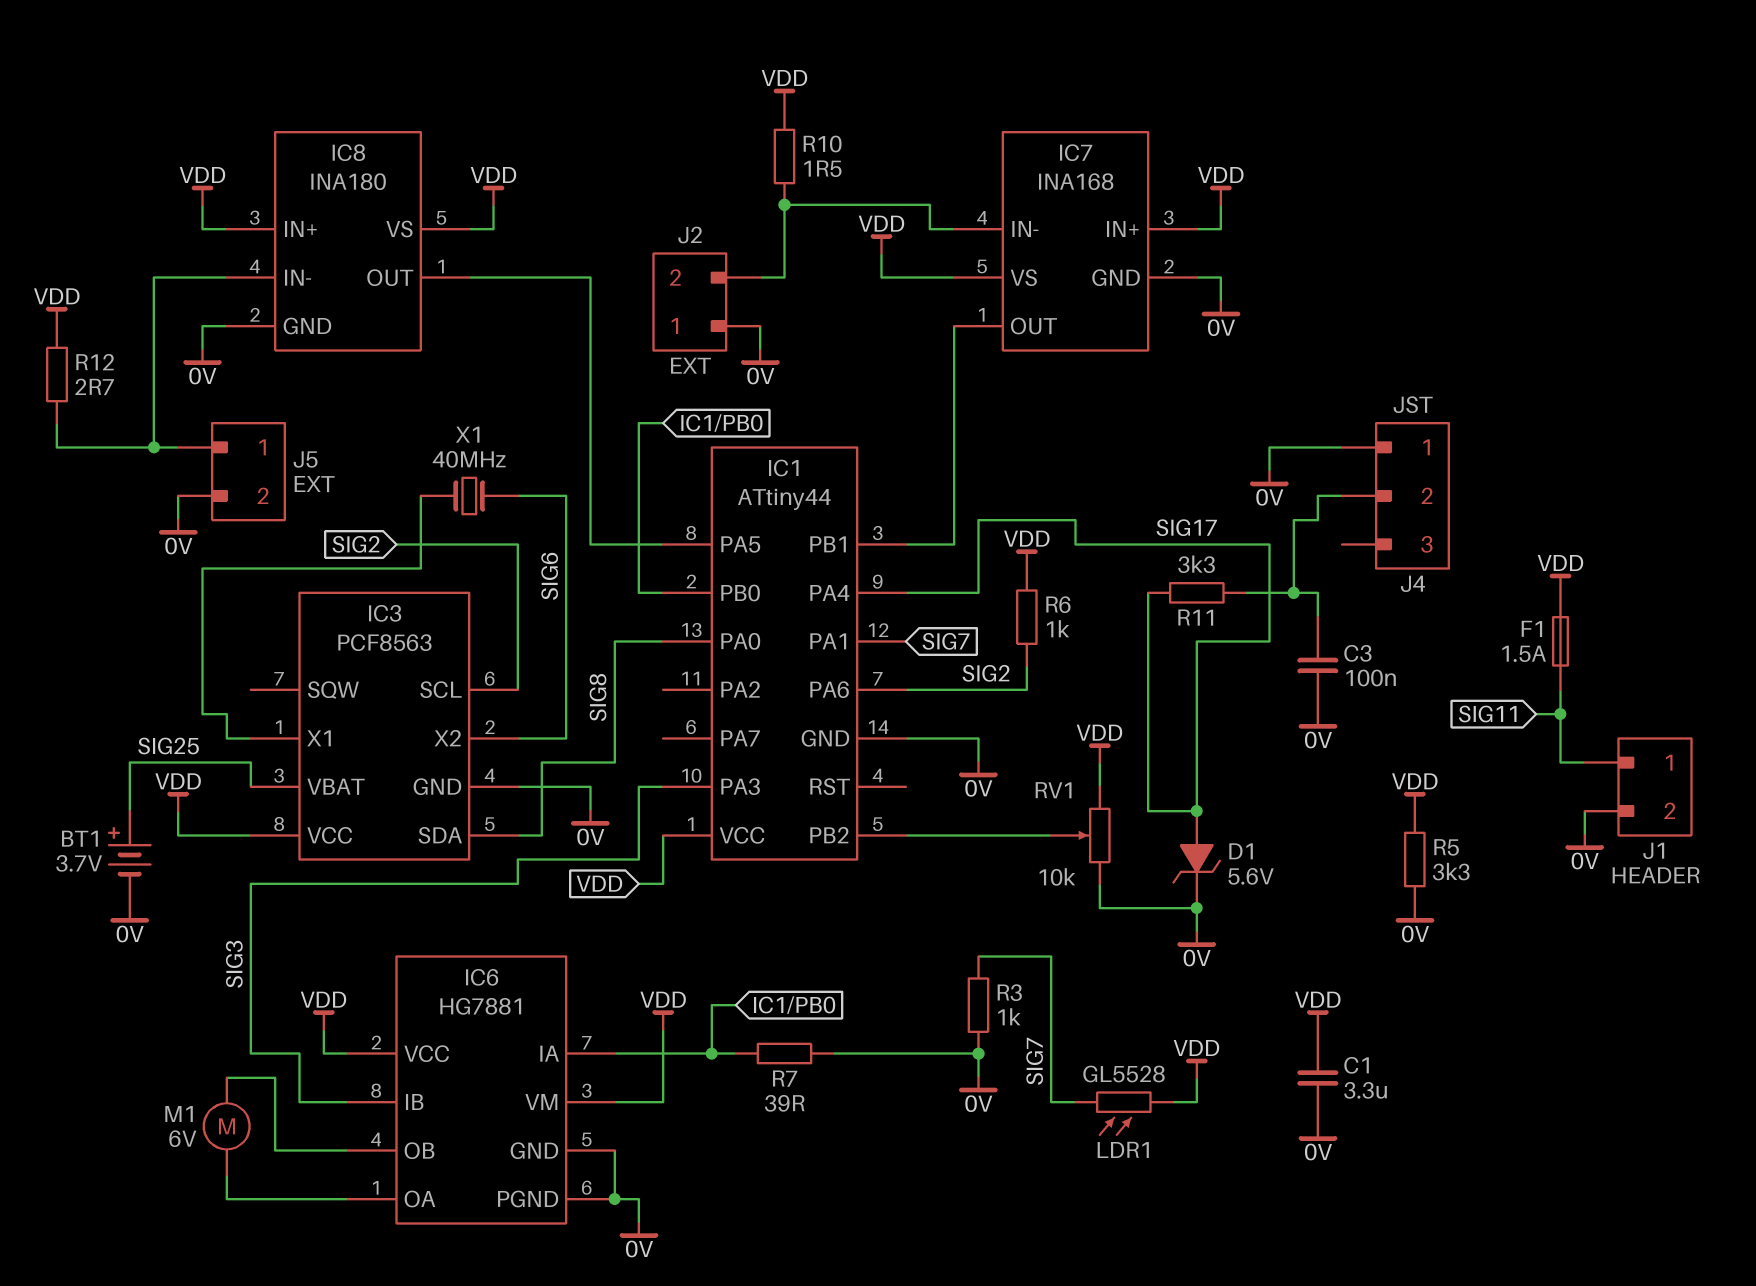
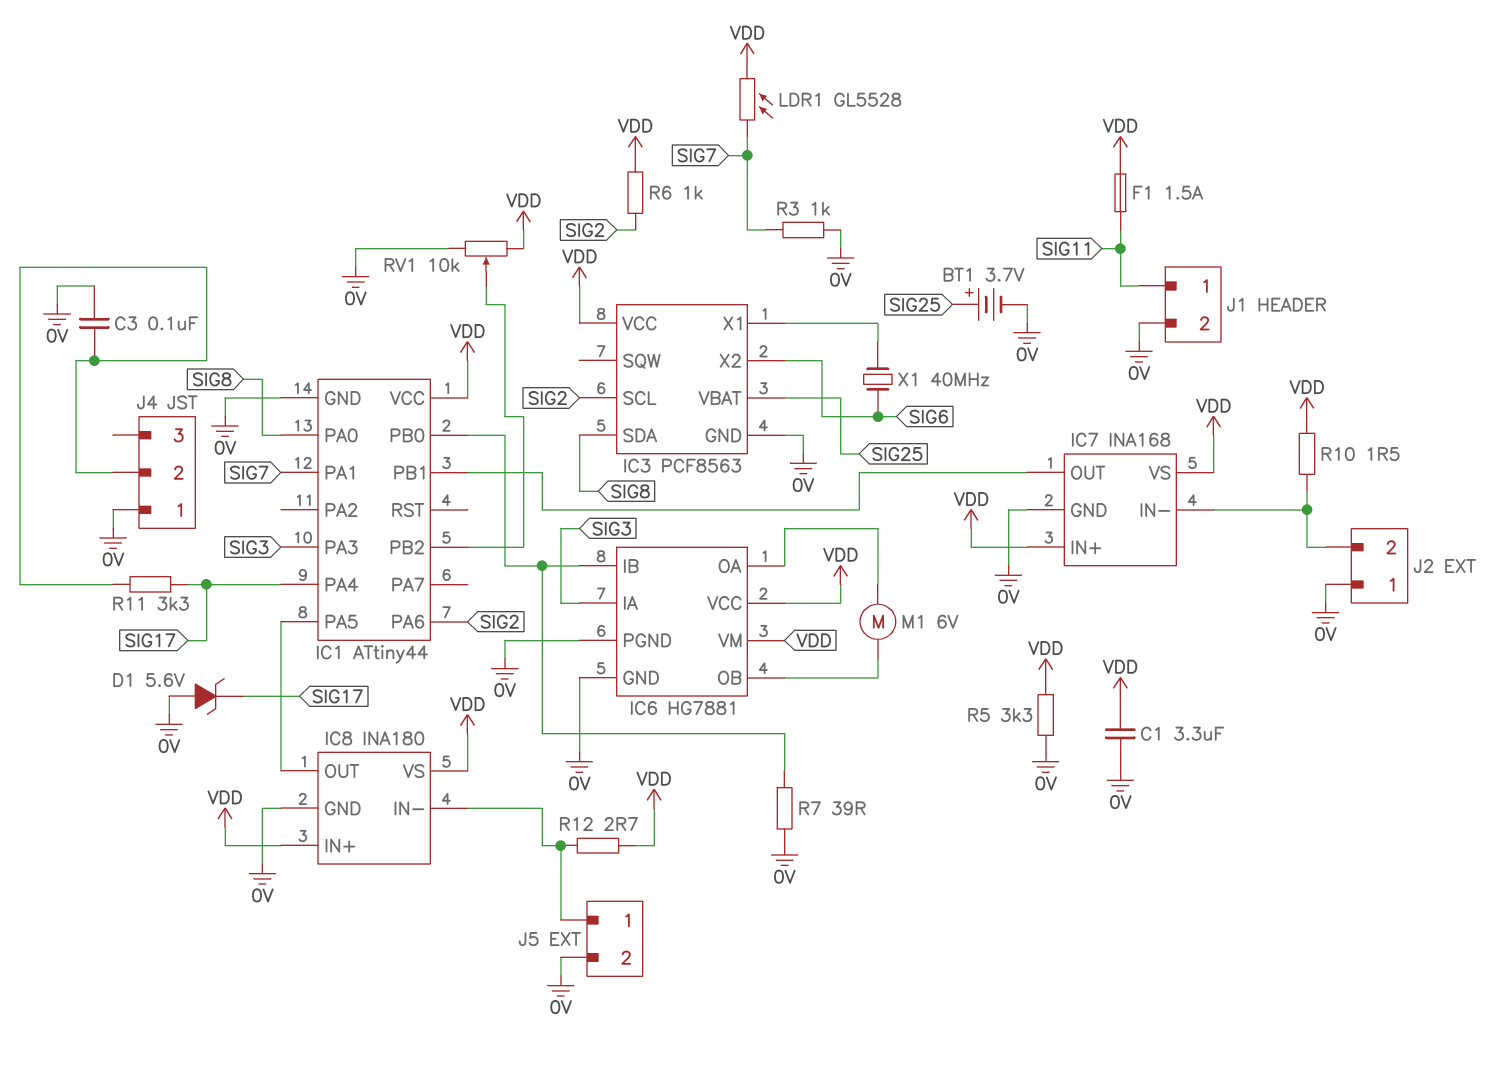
D1: zener 5.6V (A SIG17, K 0V) -> zener 5.6V (A 0V, K SIG17)
IC6 pin IA: IC1/PB0 -> SIG3
IC6 pin IB: SIG3 -> IC1/PB0

